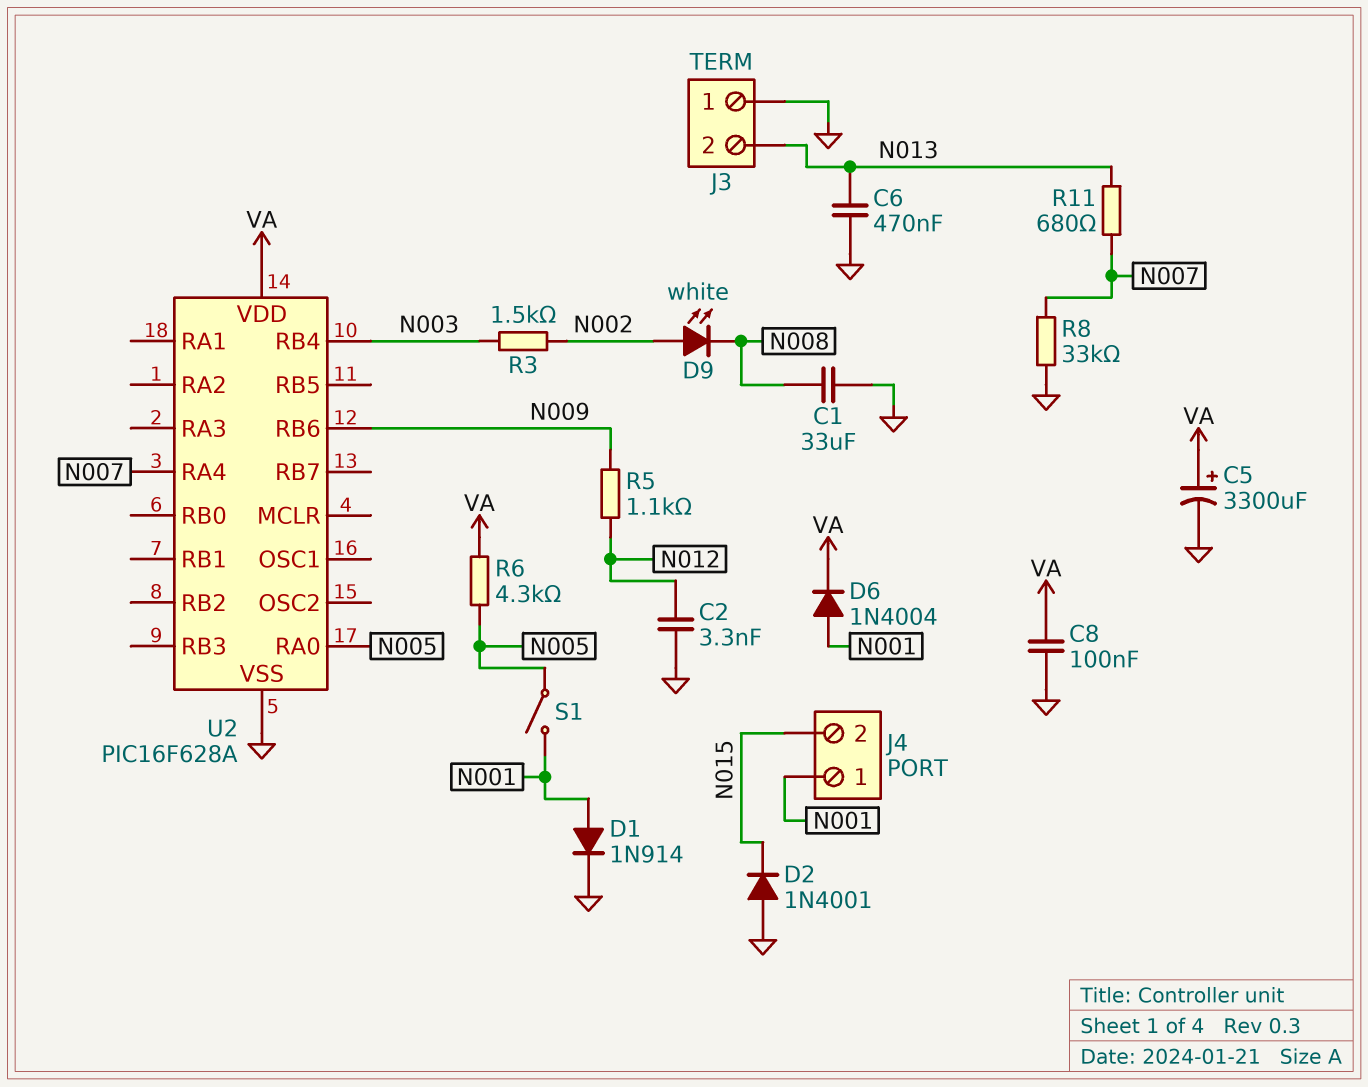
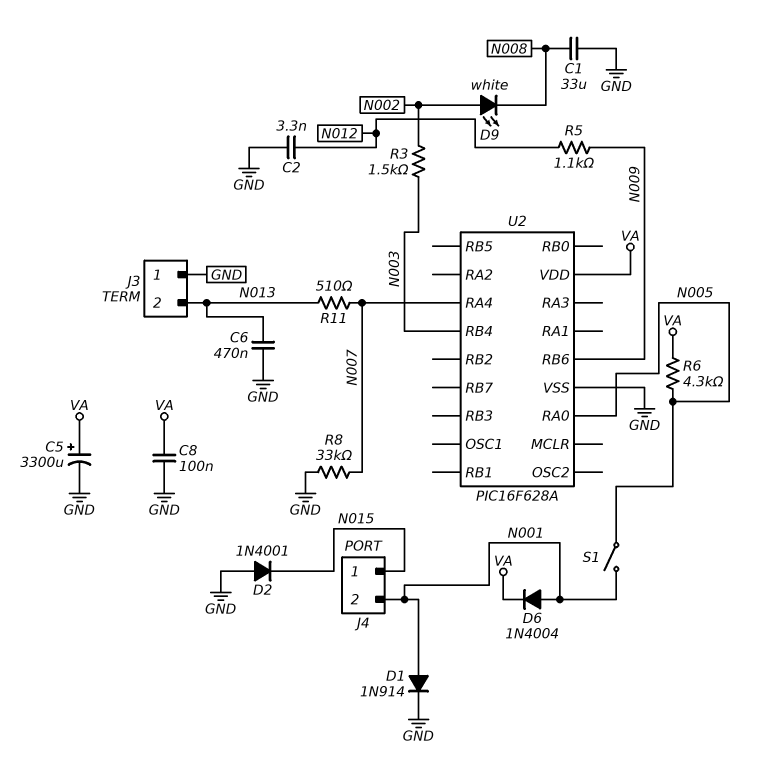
J4 pin 1: N001 -> N015
J4 pin 2: N015 -> N001
R11: 680 (N007, N013) -> 510 (N007, N013)

